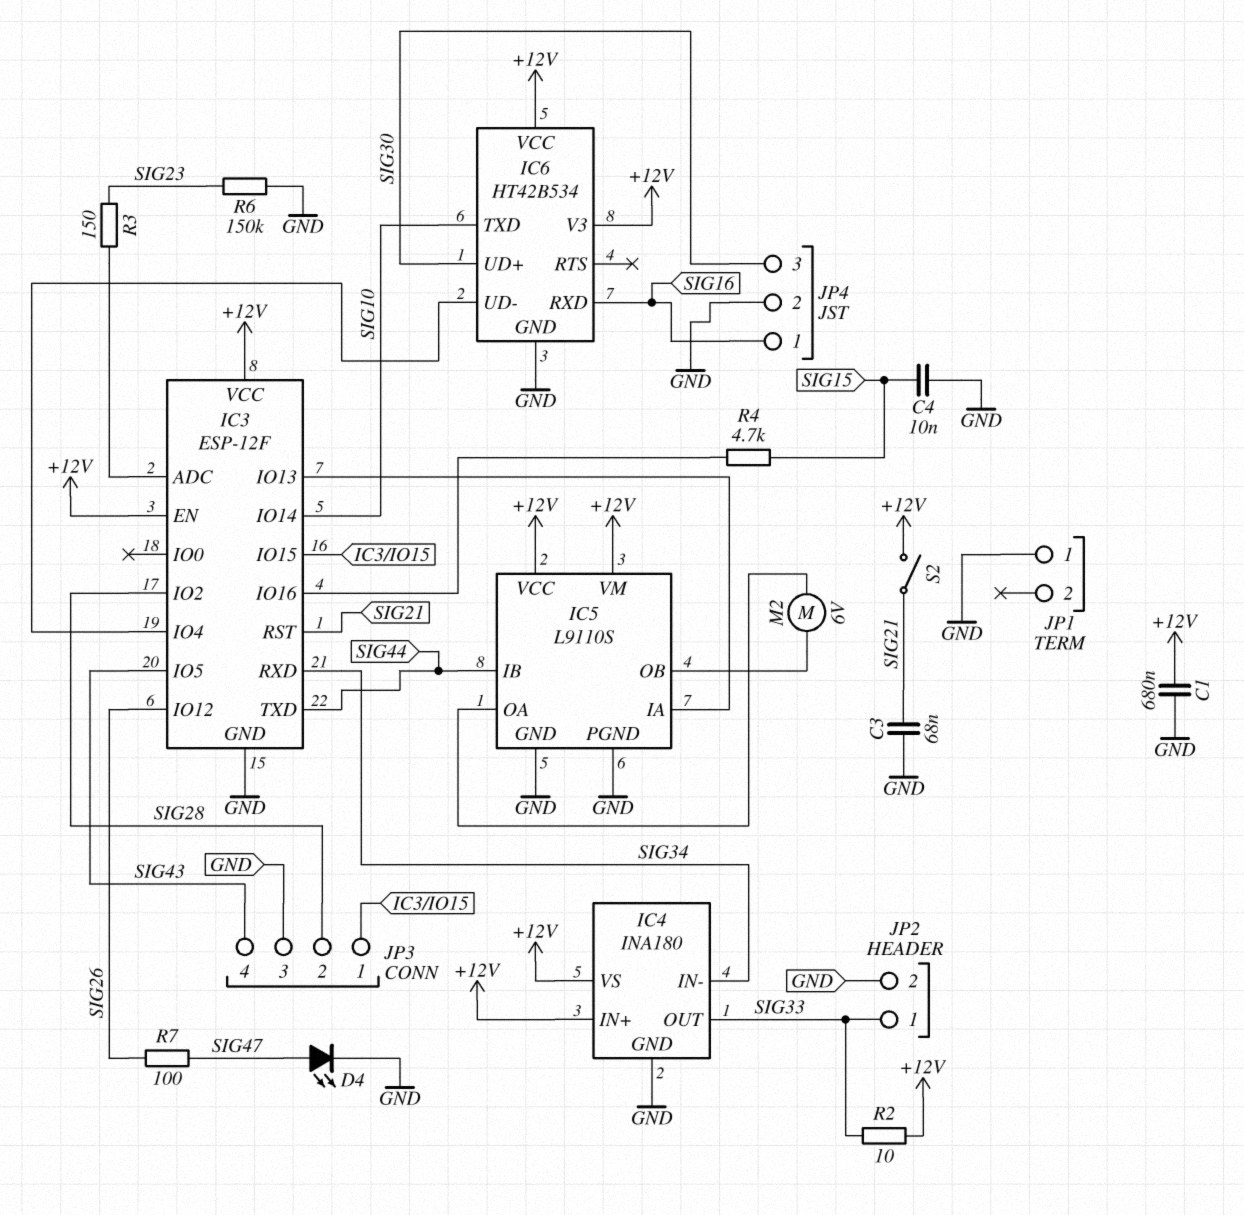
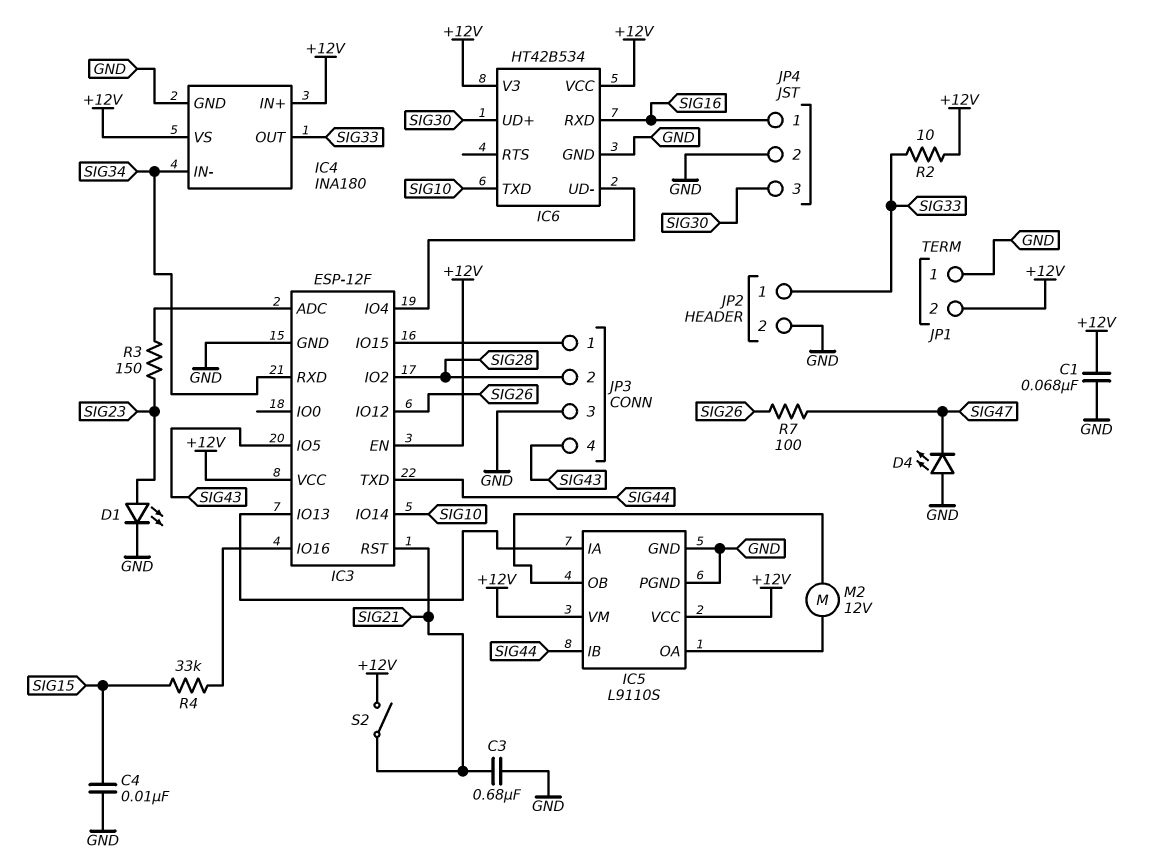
C1: 680nF (+12V, GND) -> 68nF (+12V, GND)
C3: 68nF (GND, SIG21) -> 680nF (GND, SIG21)
D1: none -> LED (A SIG23, K GND)
D4: LED (A SIG47, K GND) -> LED (A GND, K SIG47)
JP1 pin 2: none -> +12V
M2: motor 6V (IC5/OA, IC5/OB) -> motor 12V (IC5/OA, IC5/OB)
R4: 4.7k (IC3/IO16, SIG15) -> 33k (IC3/IO16, SIG15)
R6: 150k (GND, SIG23) -> none

